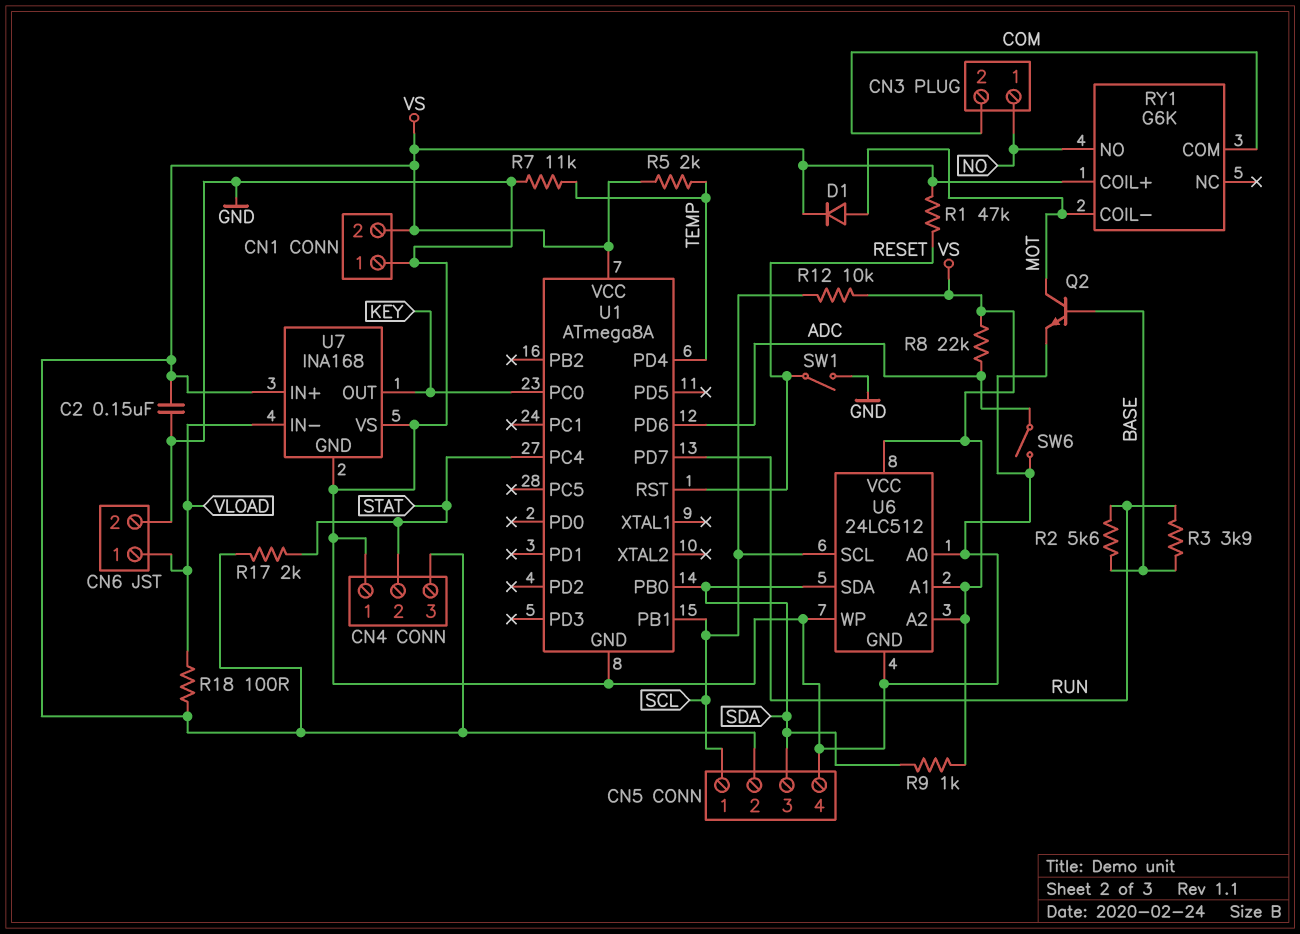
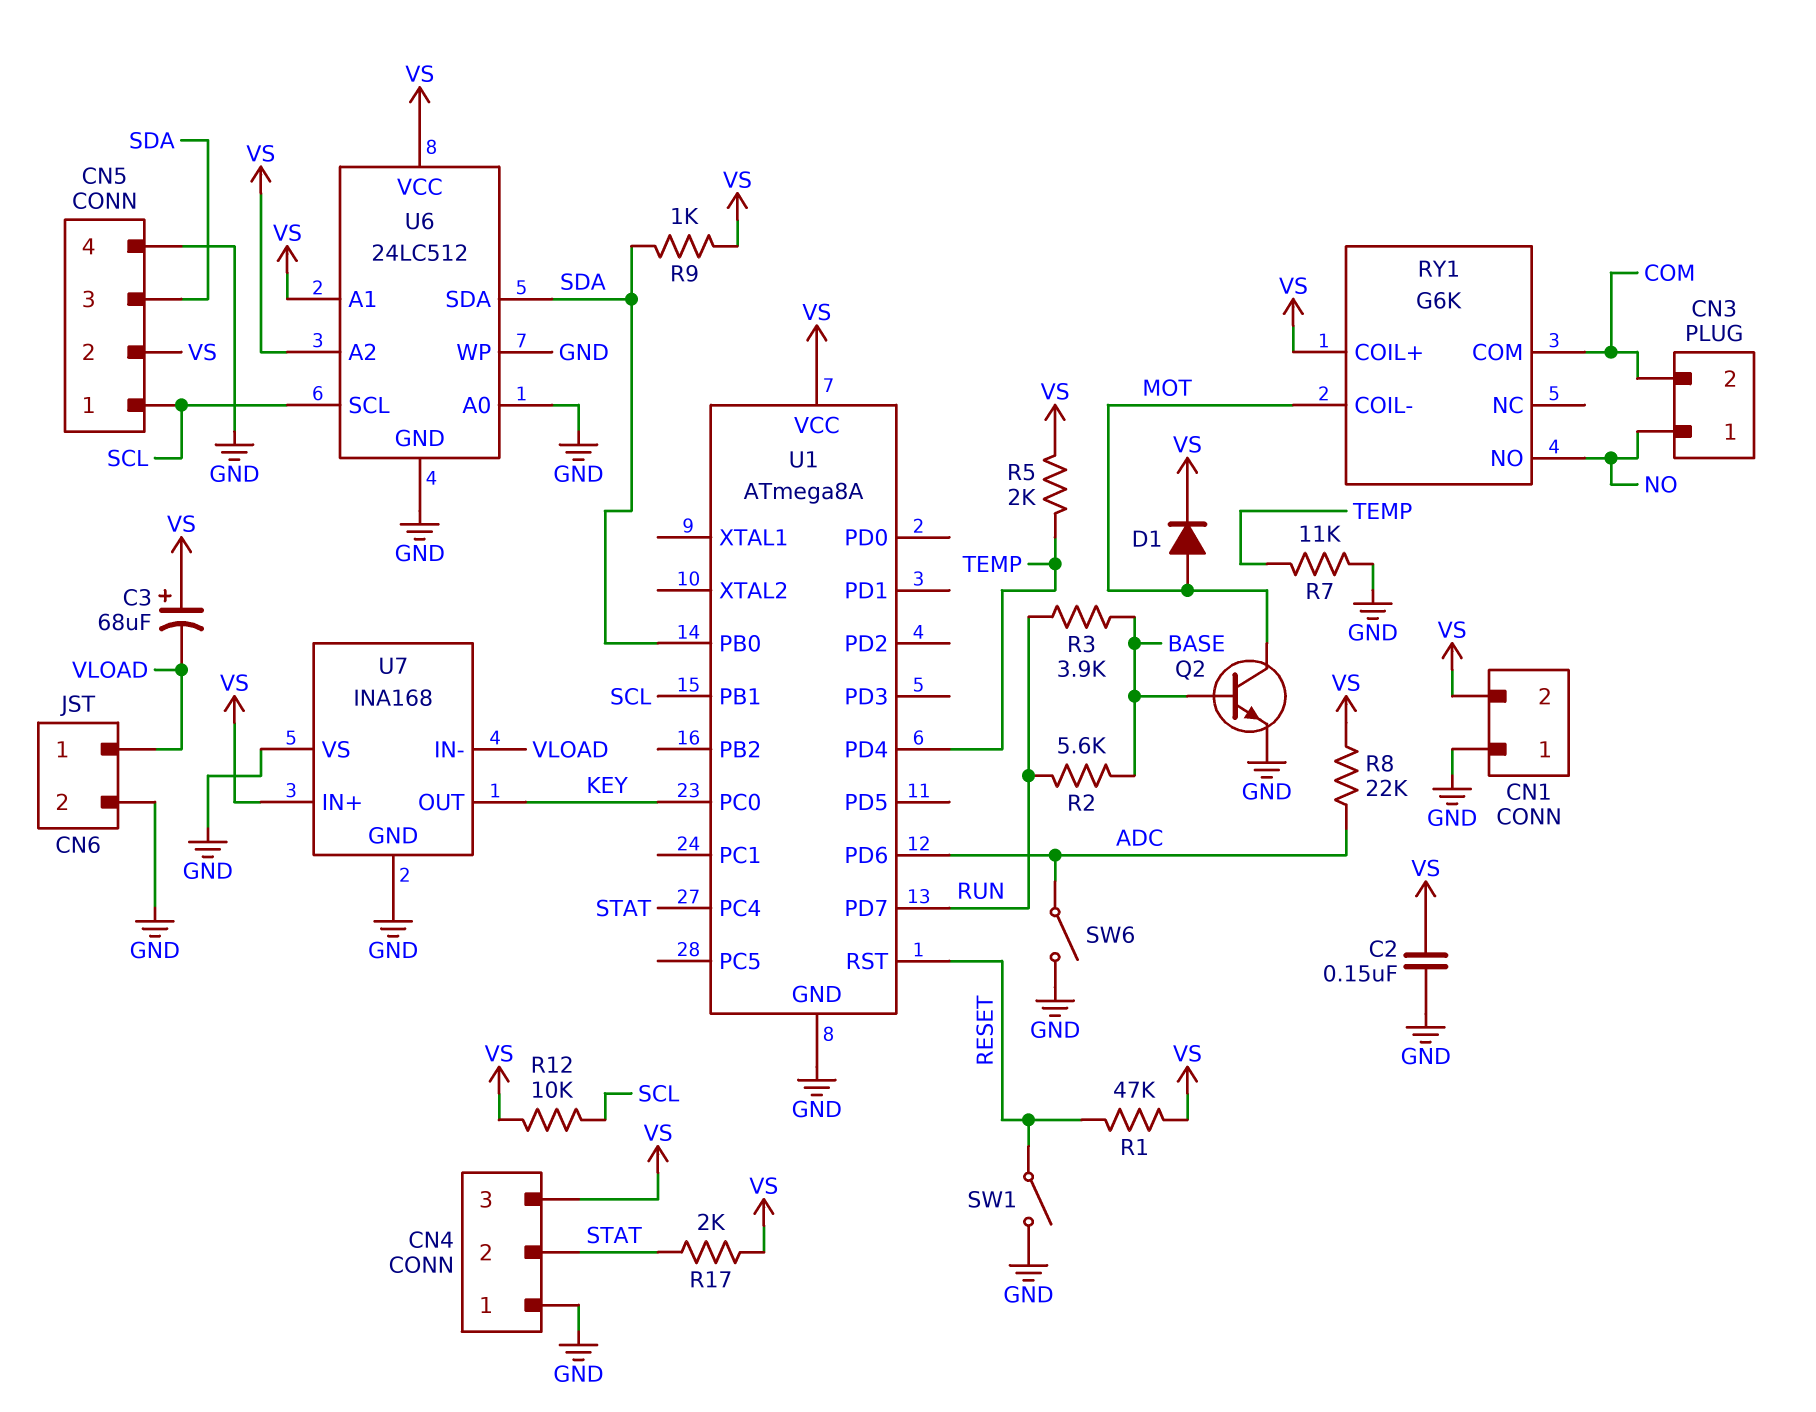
C3: none -> 68uF (plus VS, minus VLOAD)
R18: 100 (VLOAD, VS) -> none

